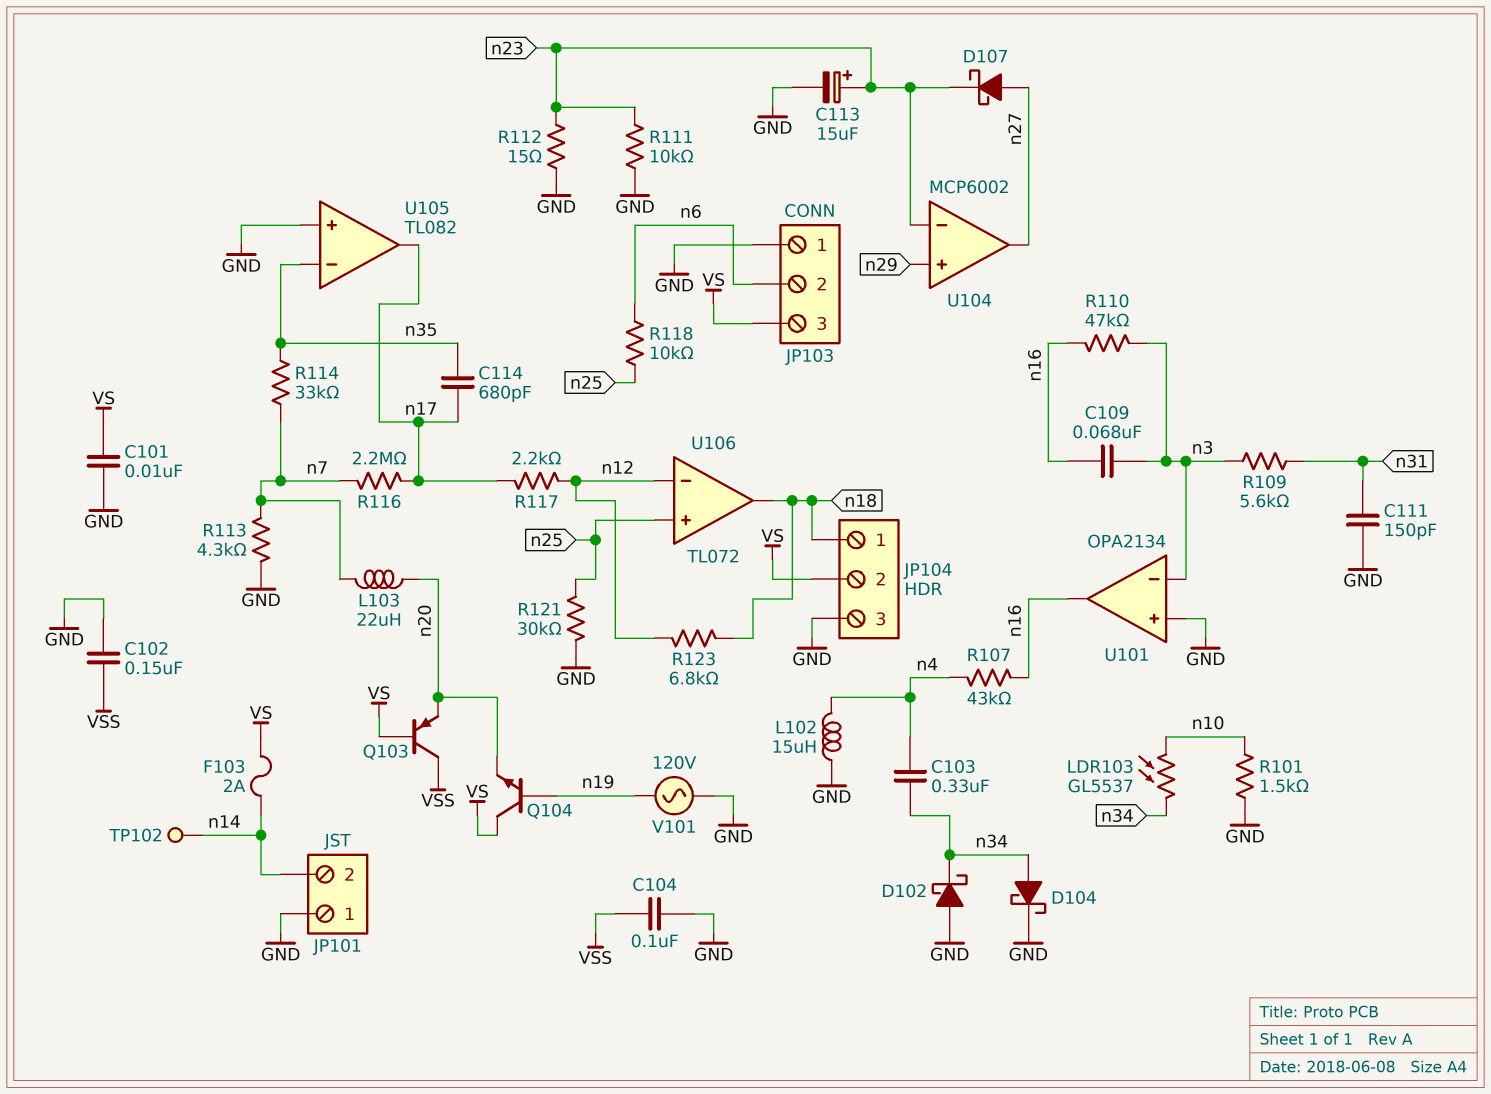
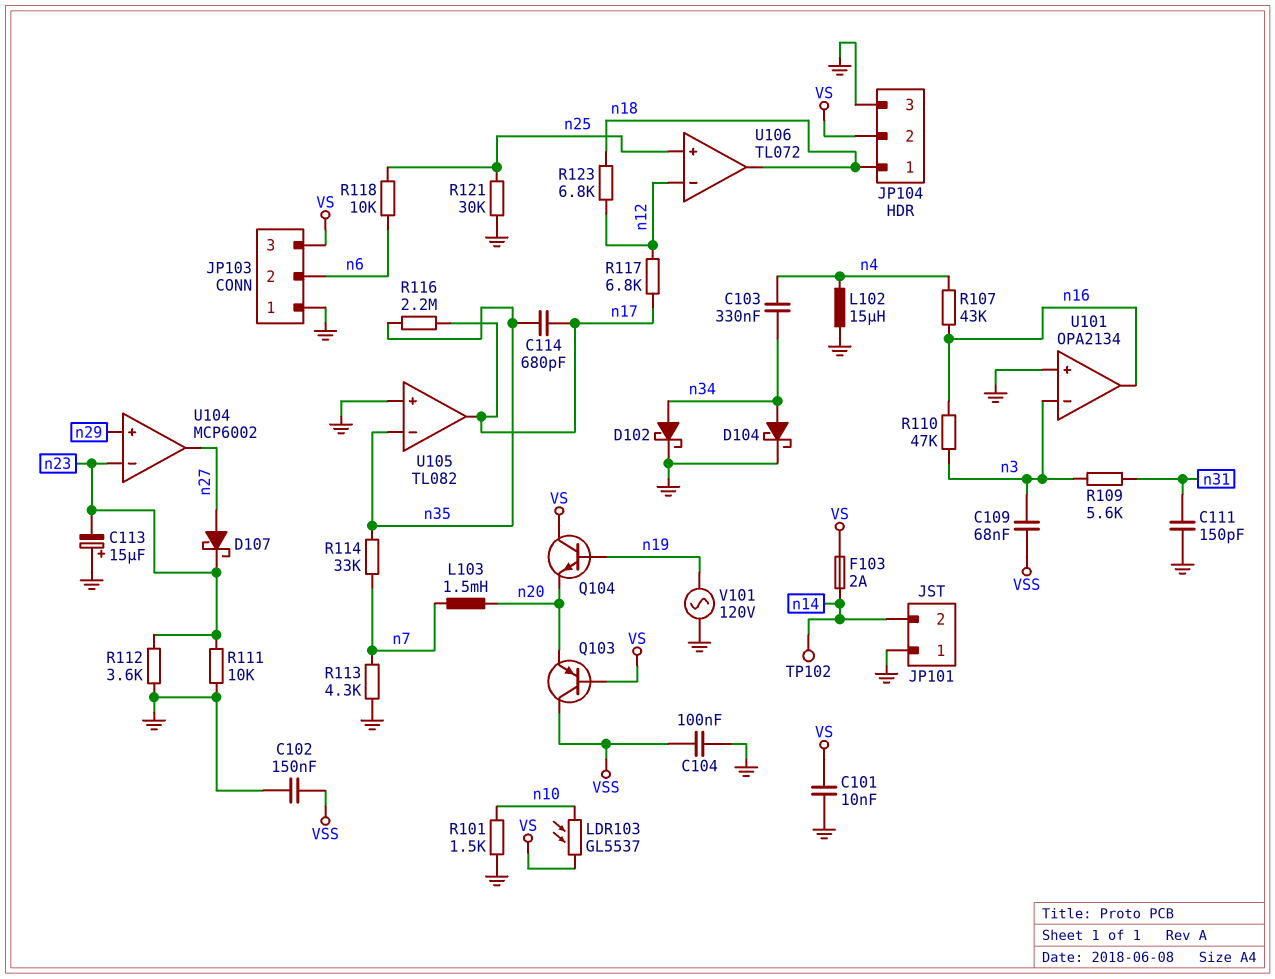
C109: 68nF (n3, n16) -> 68nF (VSS, n3)
C113: 15uF (plus n23, minus GND) -> 15uF (plus GND, minus n23)
D102: schottky (A GND, K n34) -> schottky (A n34, K GND)
L103: 22uH (n7, n20) -> 1.5mH (n7, n20)
LDR103: GL5537 (n10, n34) -> GL5537 (VS, n10)
R112: 15 (GND, n23) -> 3.6k (GND, n23)
R116: 2.2M (n7, n17) -> 2.2M (n17, n35)
R117: 2.2k (n12, n17) -> 6.8k (n12, n17)

